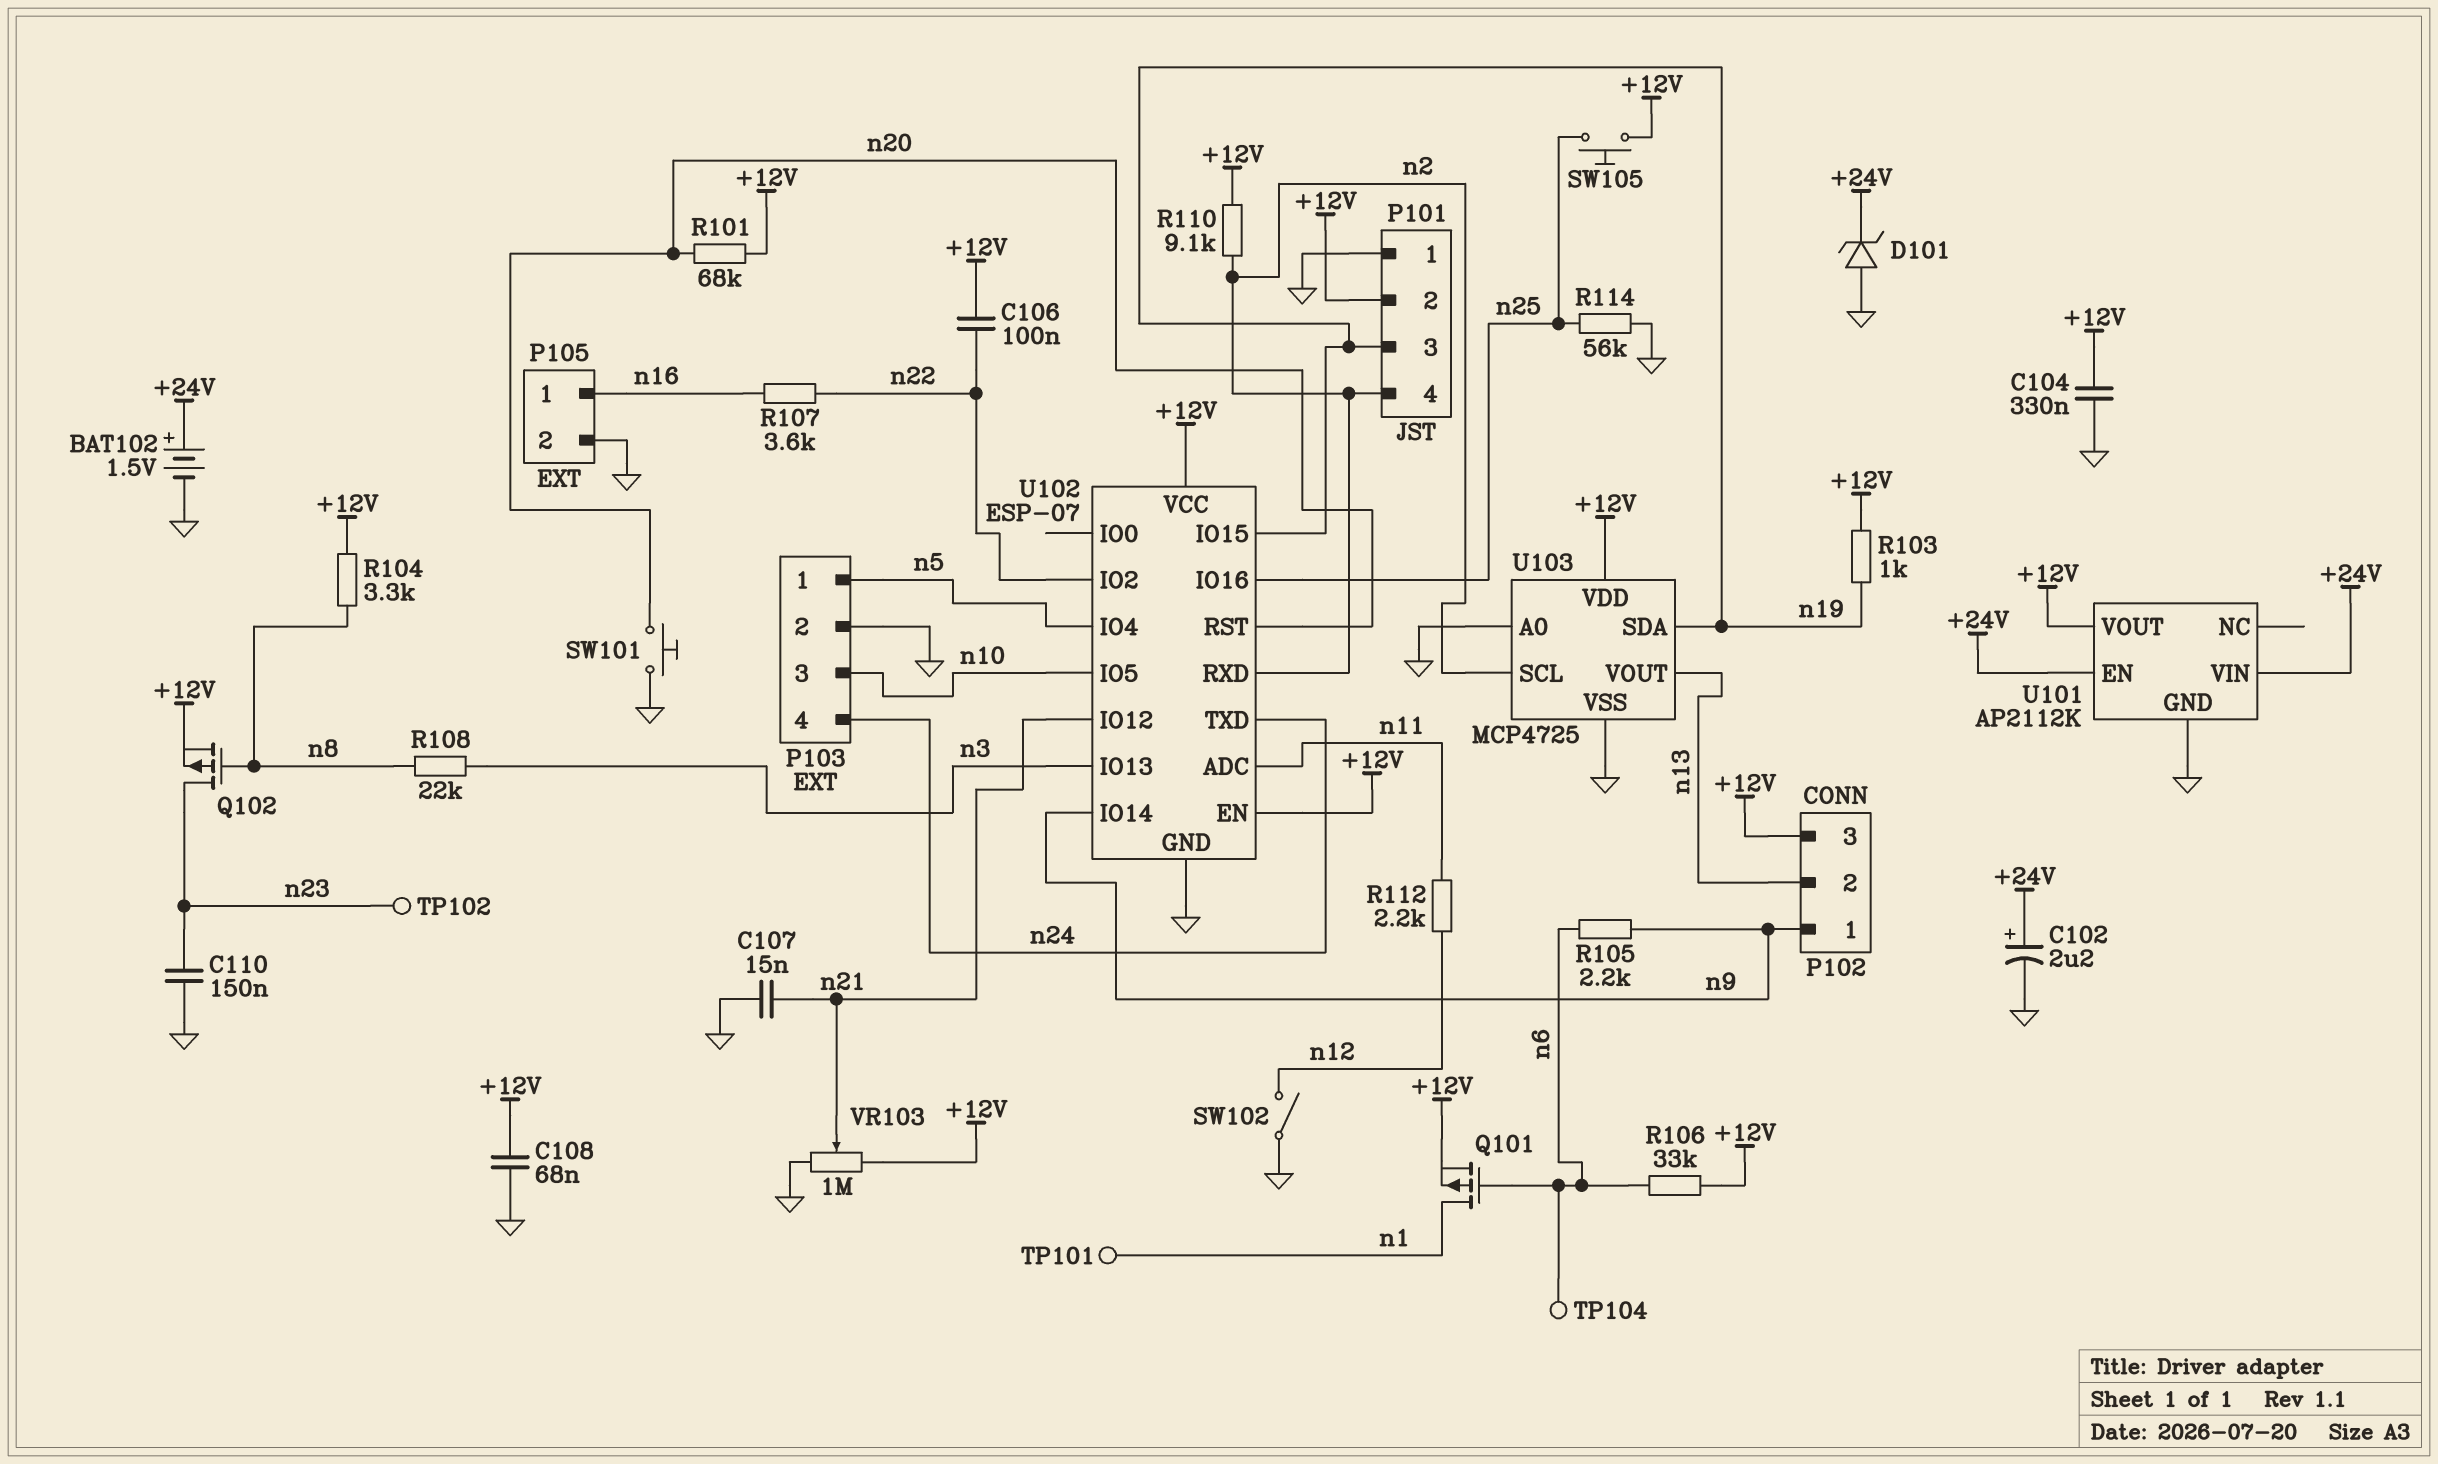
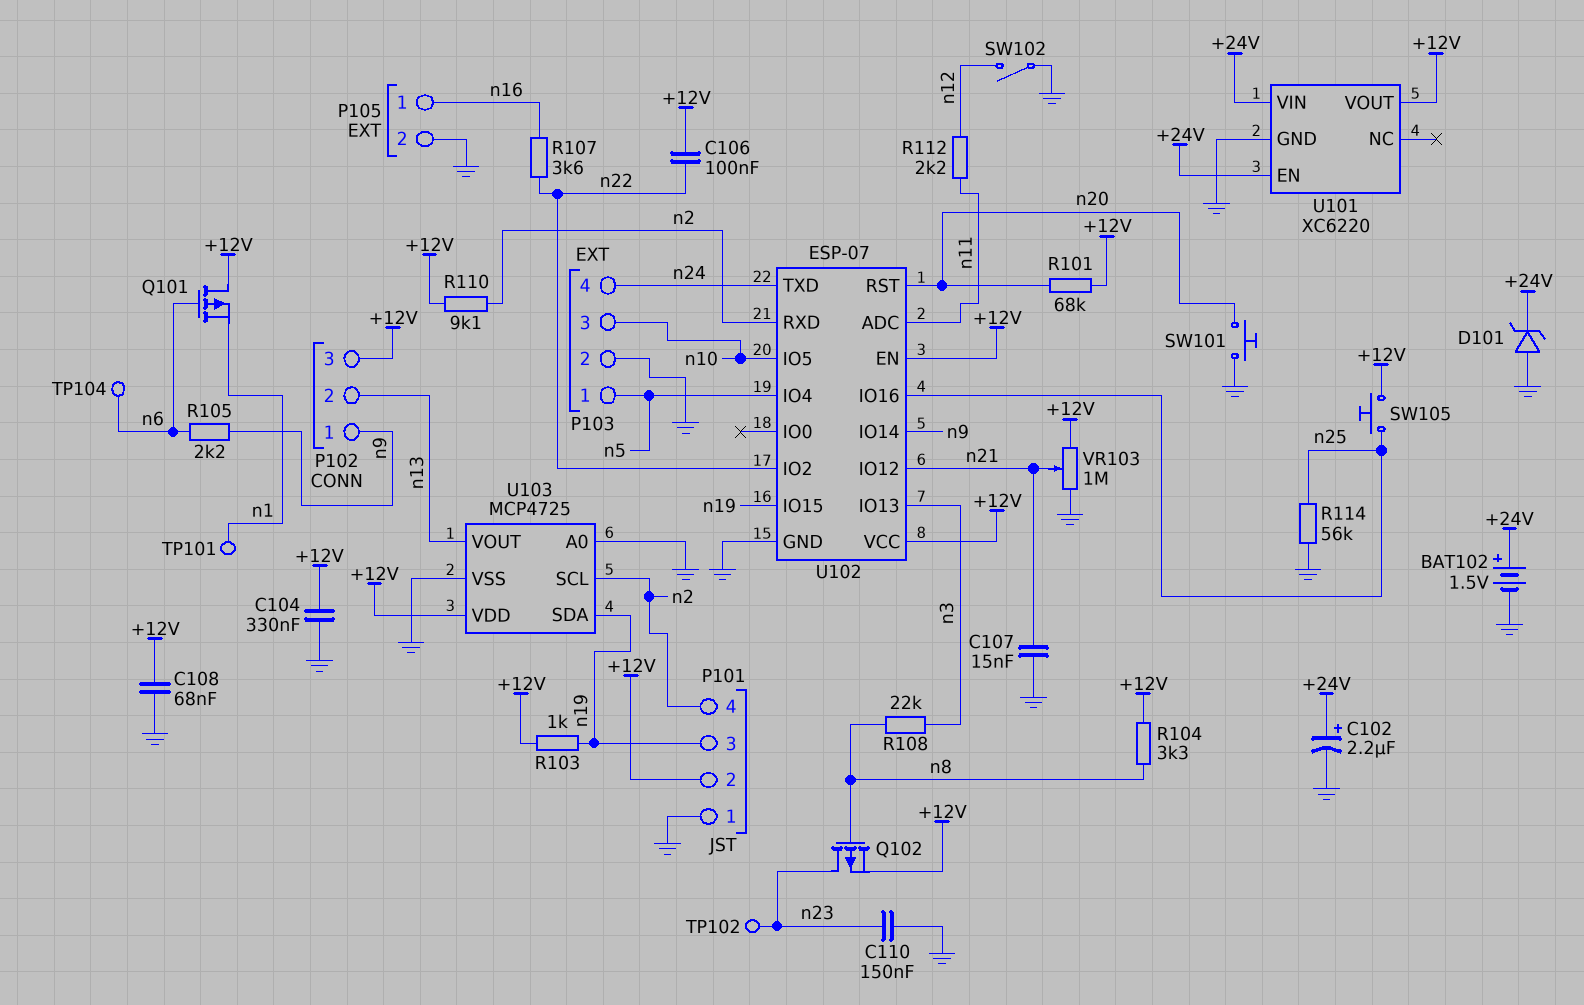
Q101: PMOS (G n6, D n1, S +12V) -> PMOS (G n6, D +12V, S n1)
R106: 33k (+12V, n6) -> none
U101: AP2112K -> XC6220

